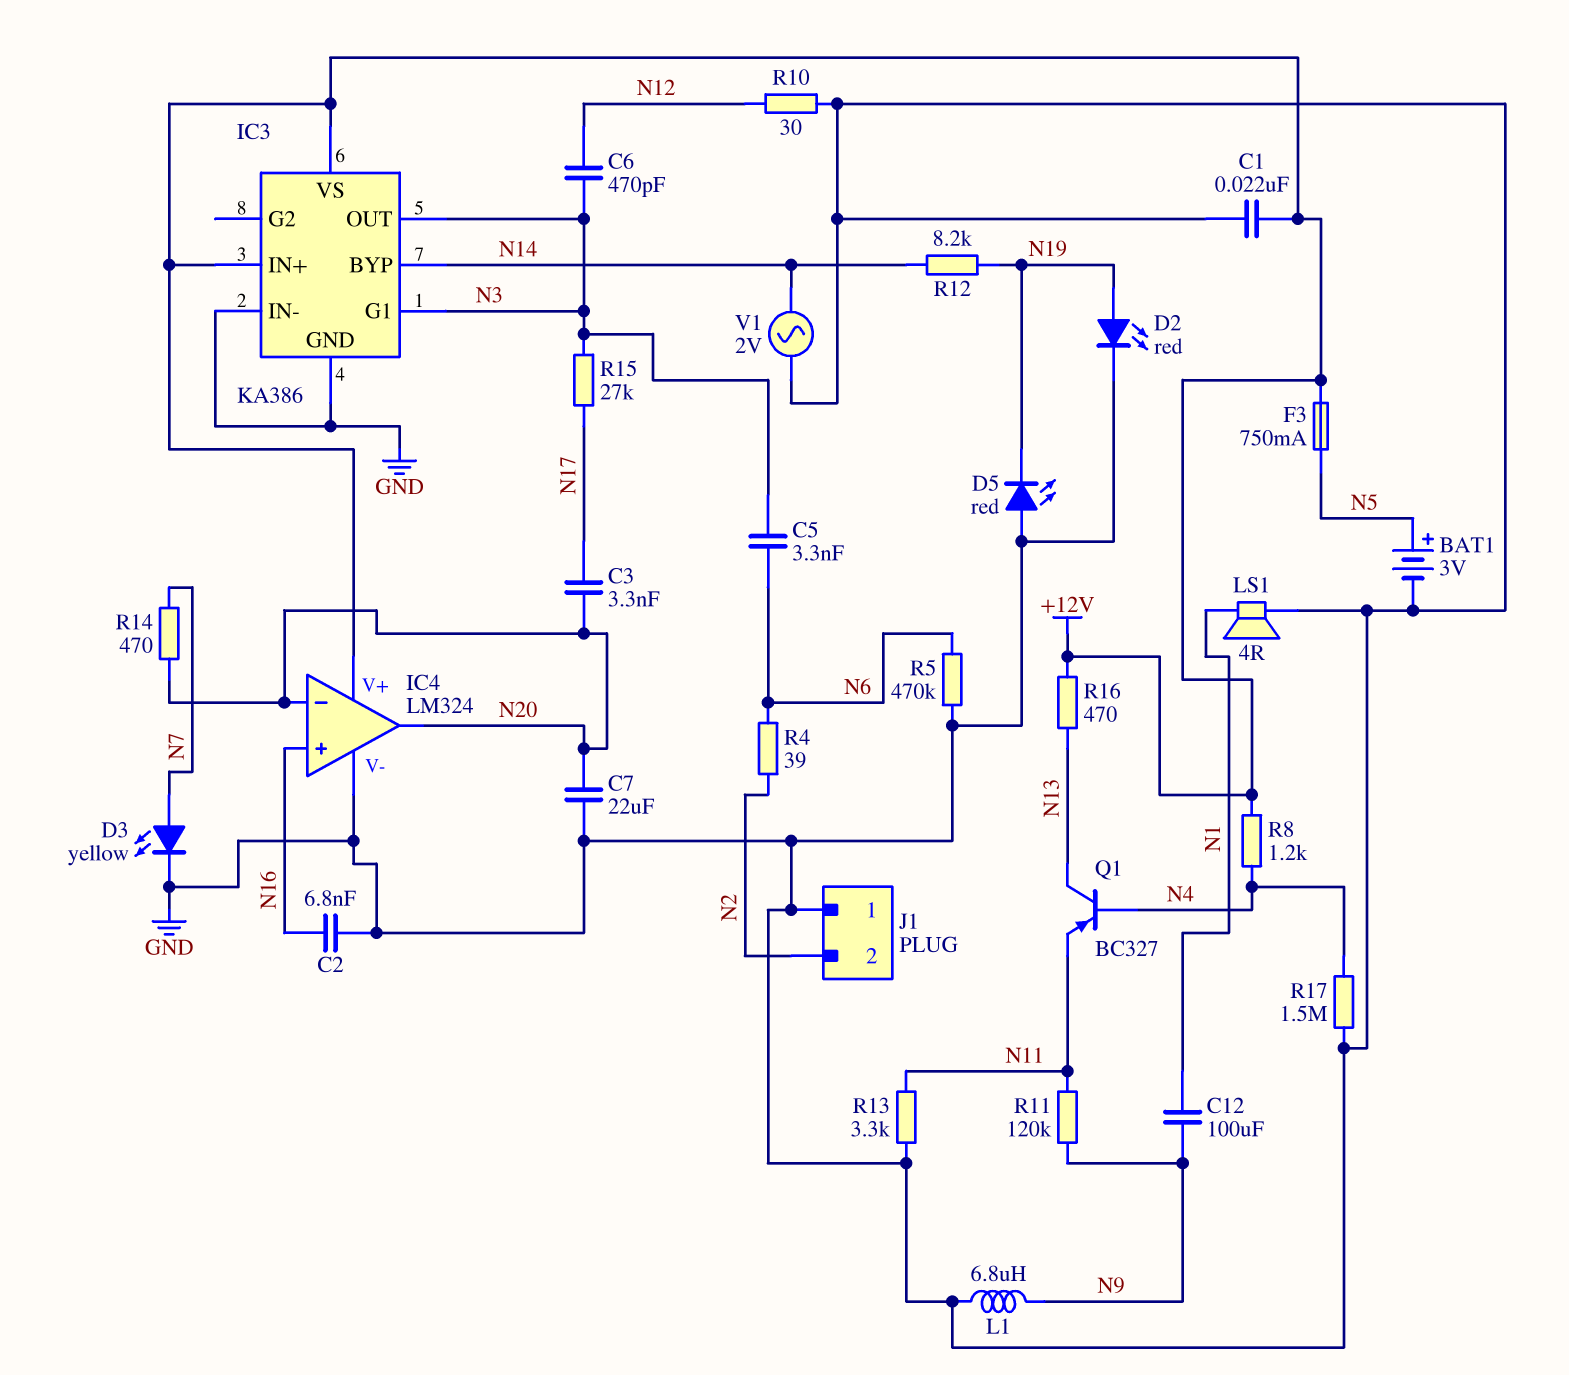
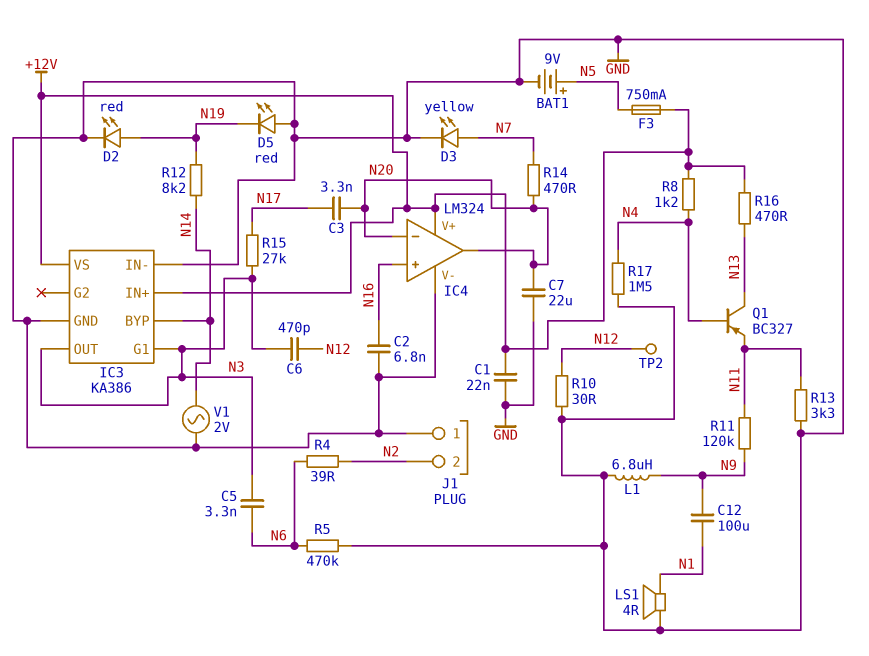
BAT1: 3V (plus N5, minus GND) -> 9V (plus N5, minus GND)
TP2: none -> test point (N12)

